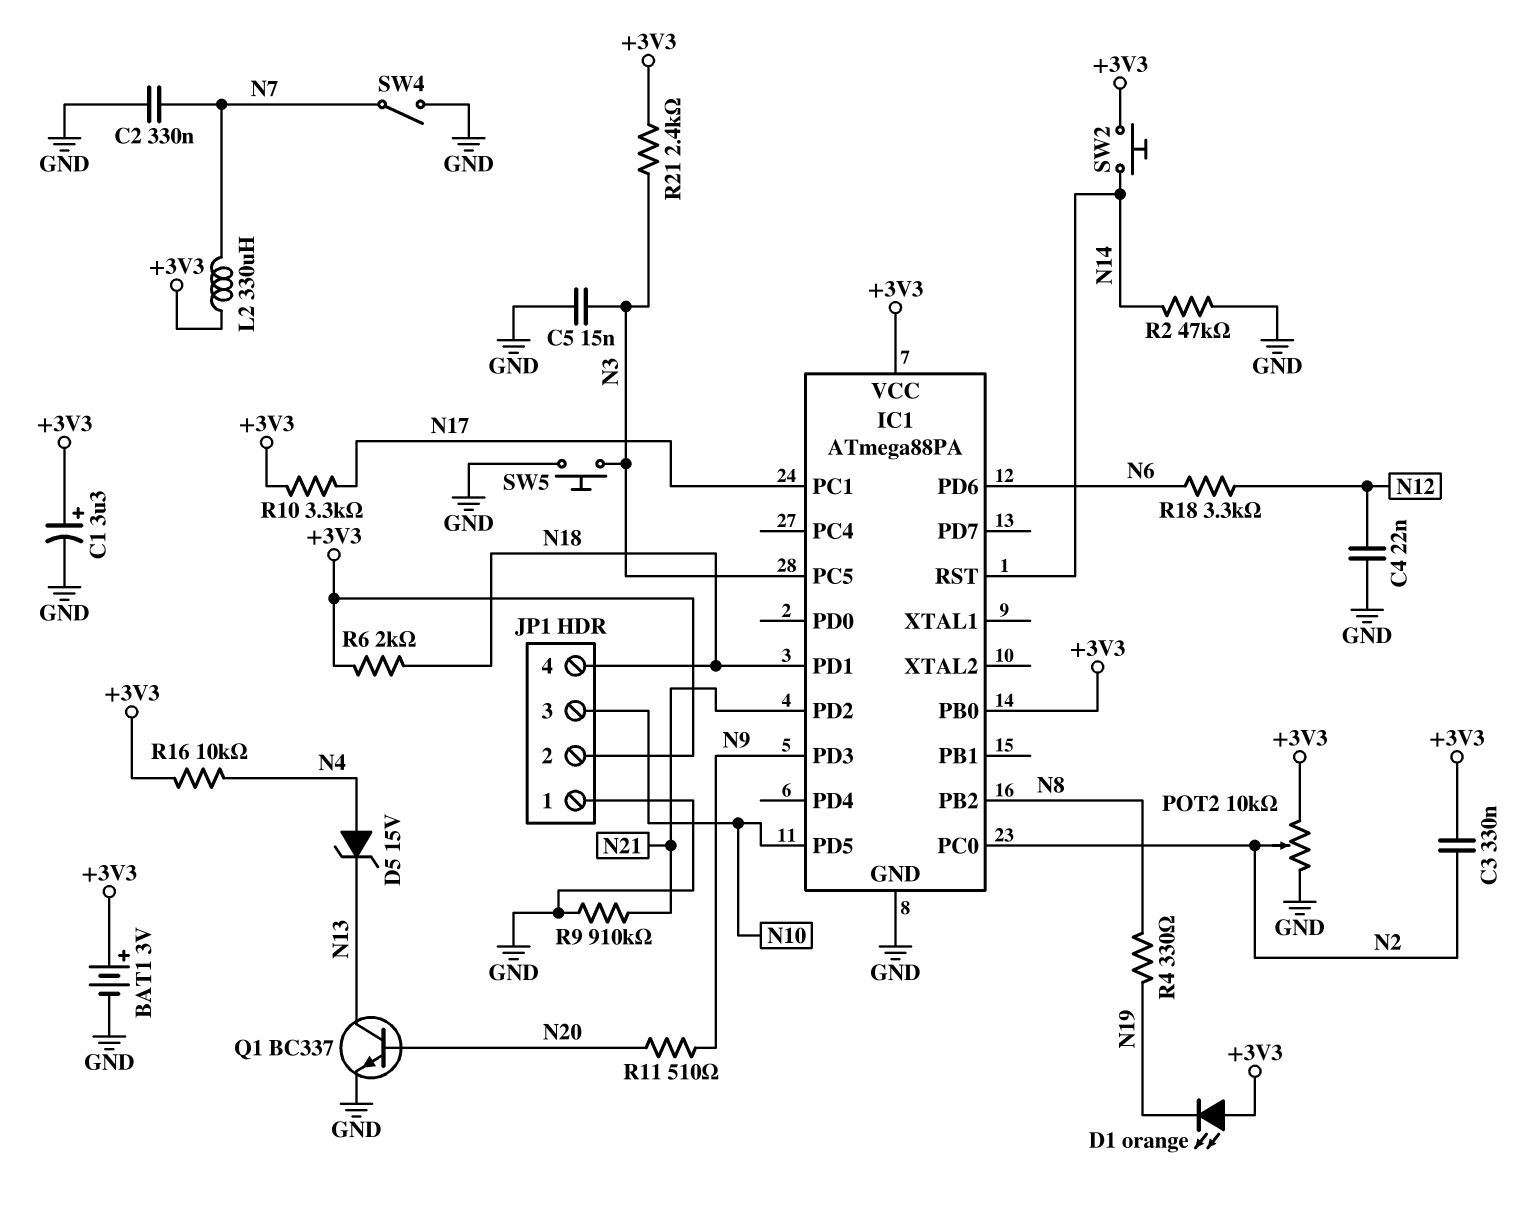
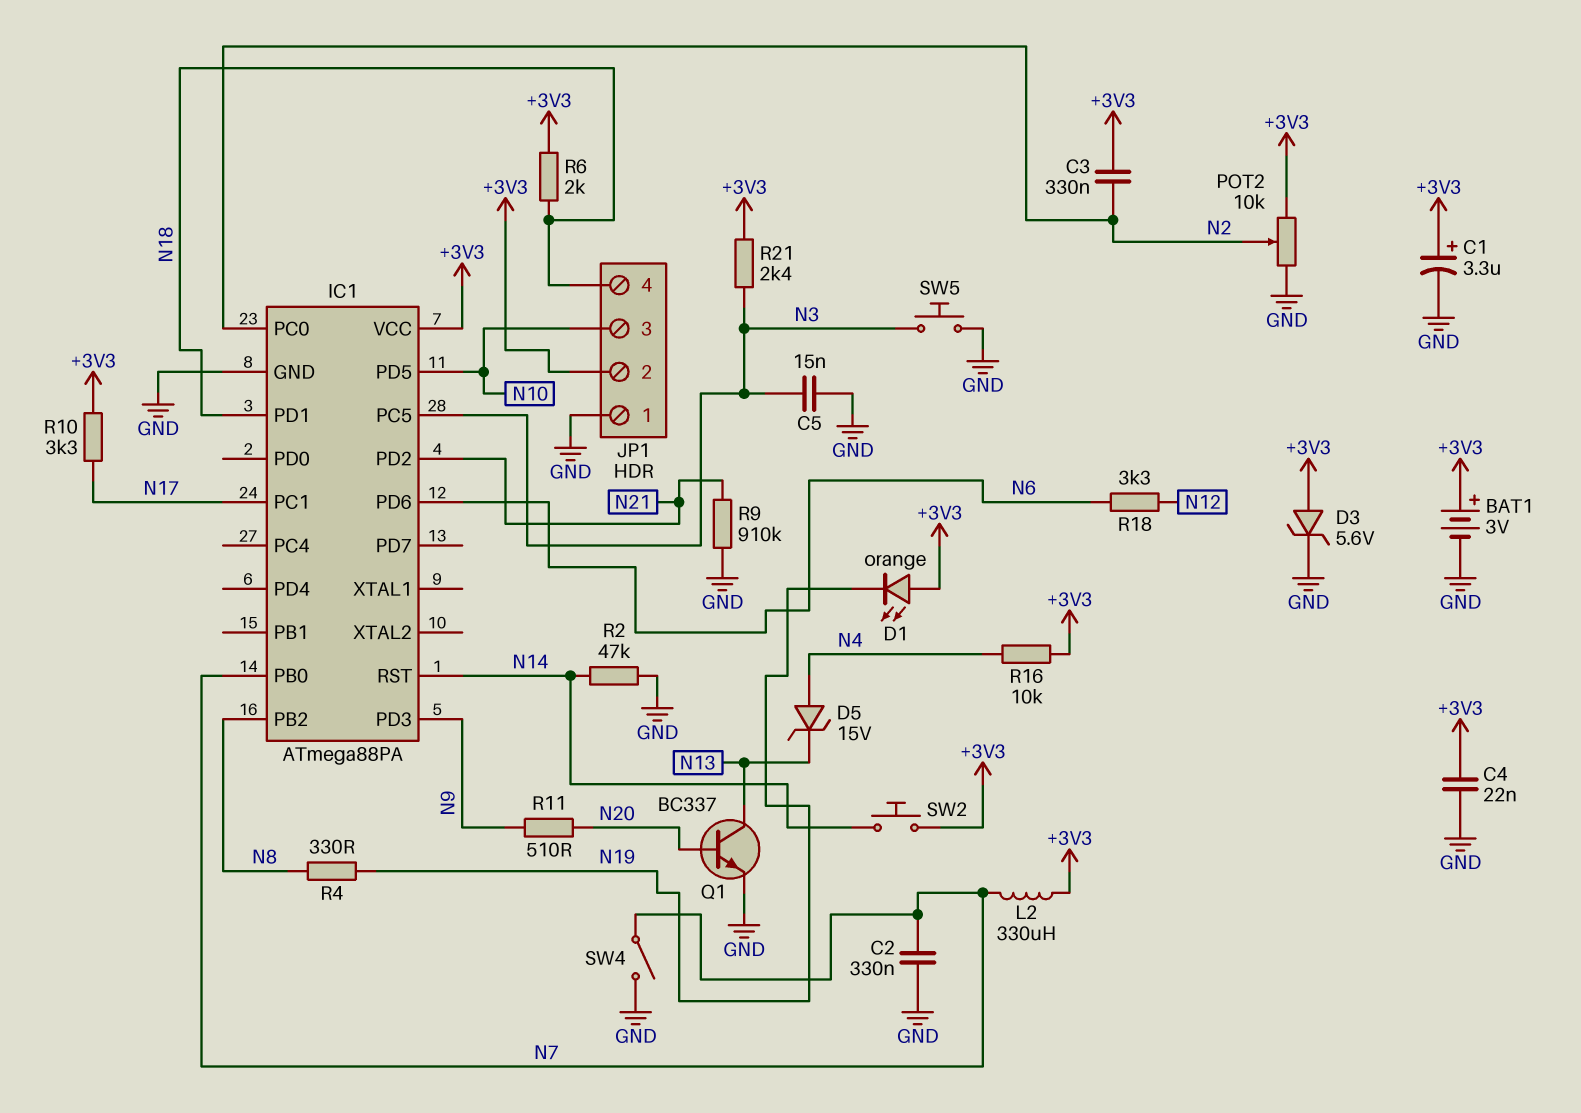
C4: 22nF (GND, N12) -> 22nF (+3V3, GND)
D3: none -> zener 5.6V (A +3V3, K GND)
IC1 pin PB0: +3V3 -> N7

